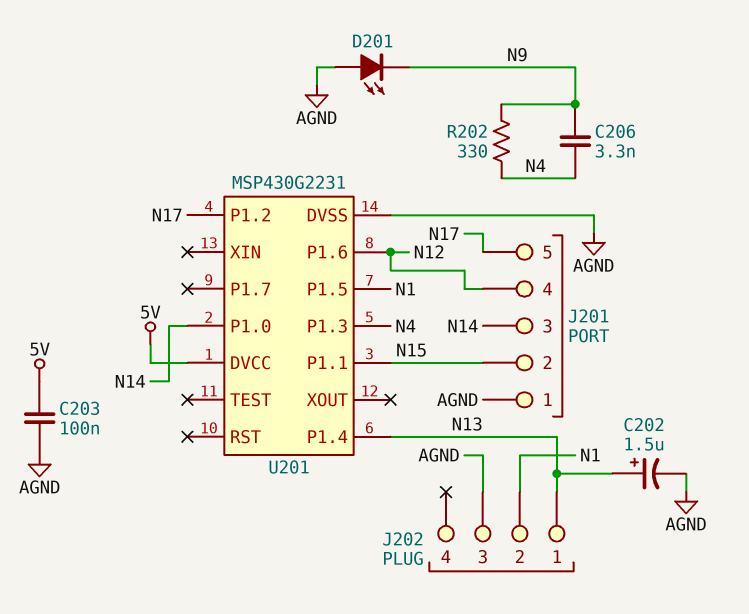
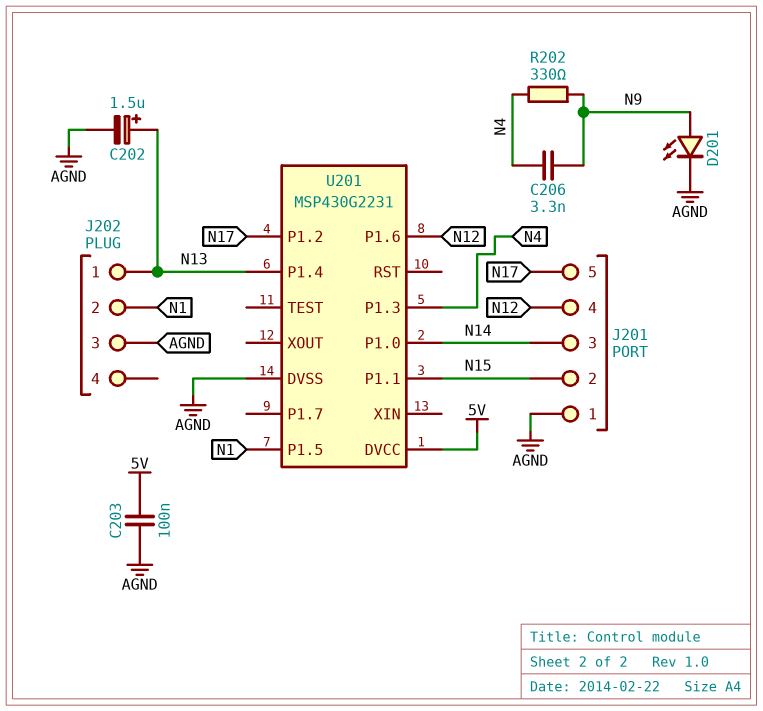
D201: LED (A AGND, K N9) -> LED (A N9, K AGND)

